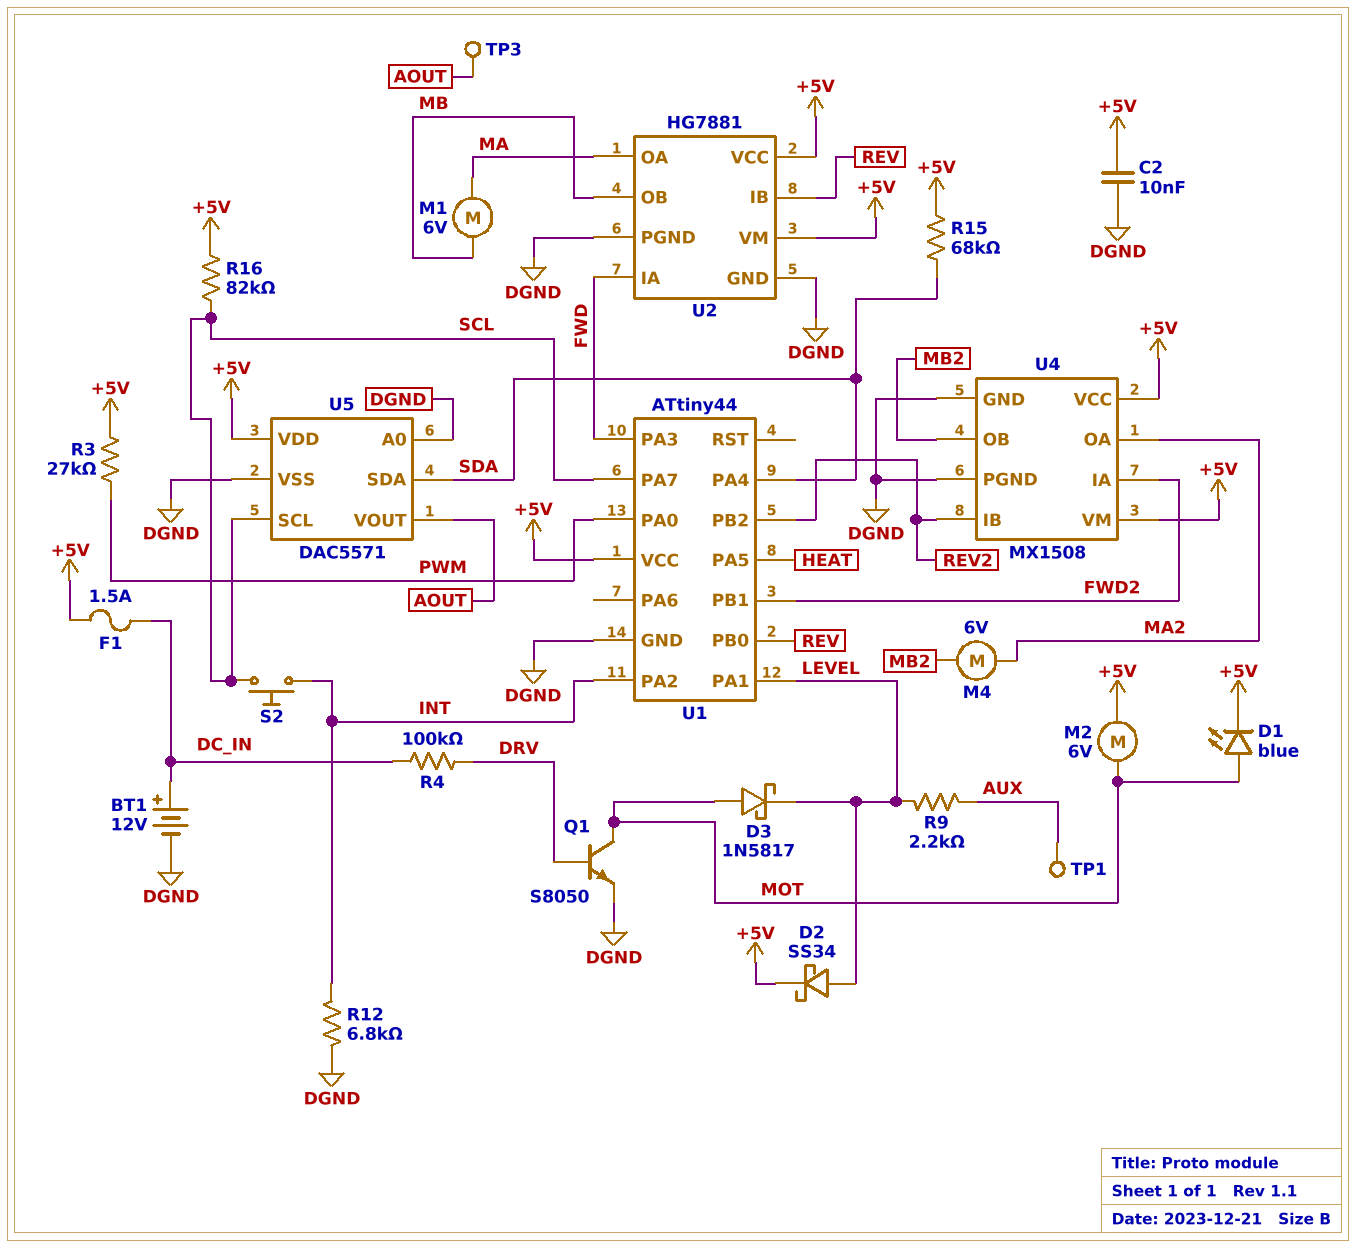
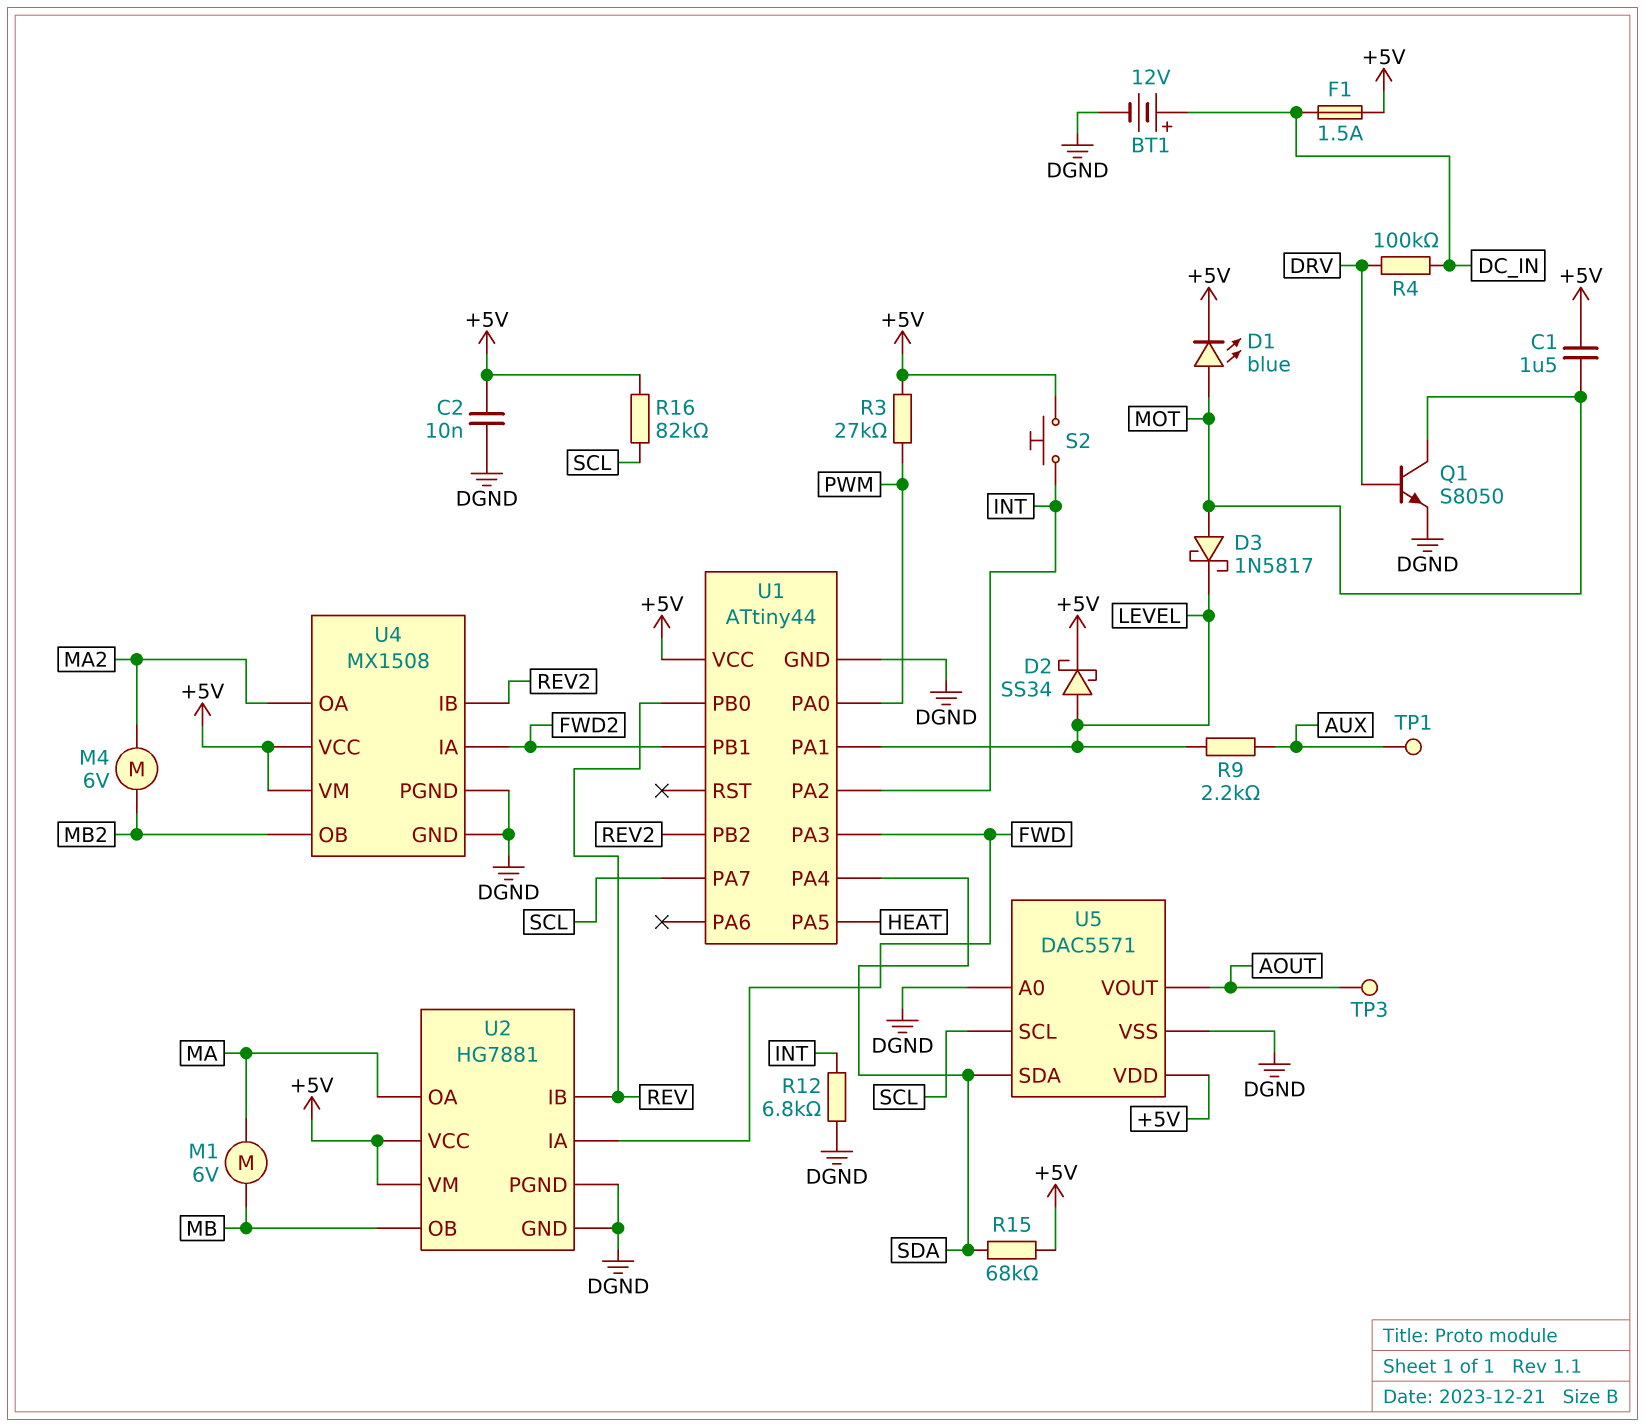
C1: none -> 1.5uF (+5V, MOT)
M2: motor 6V (+5V, MOT) -> none
S2: button (INT, SCL) -> button (+5V, INT)

